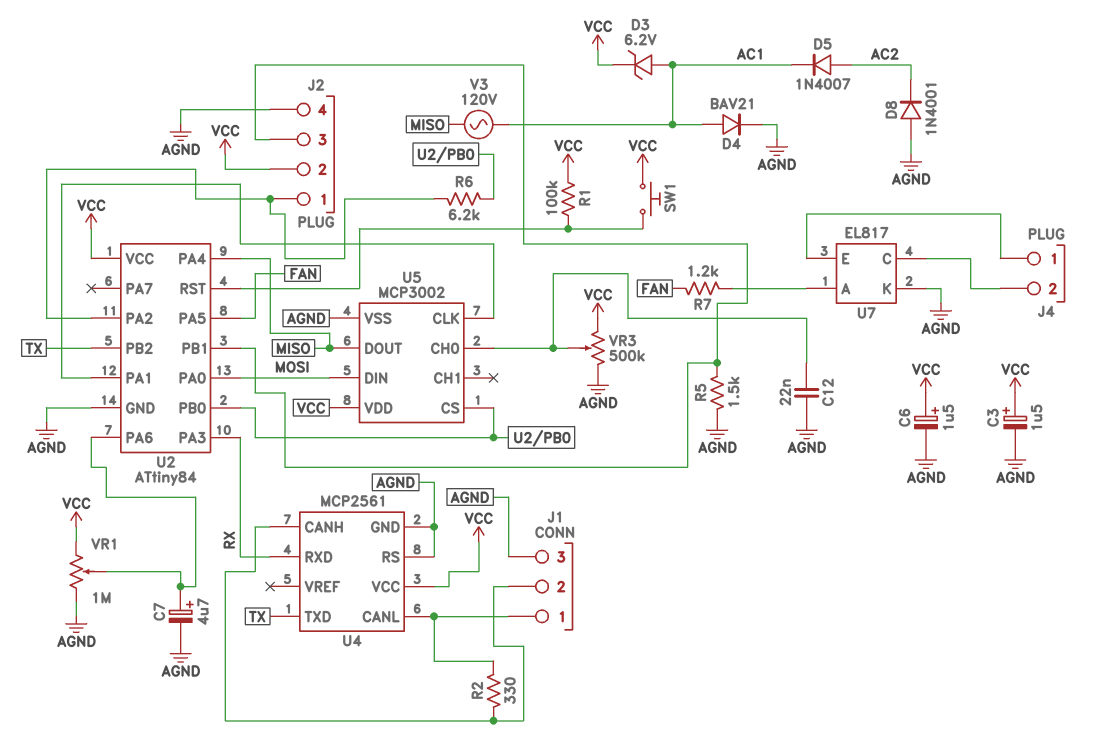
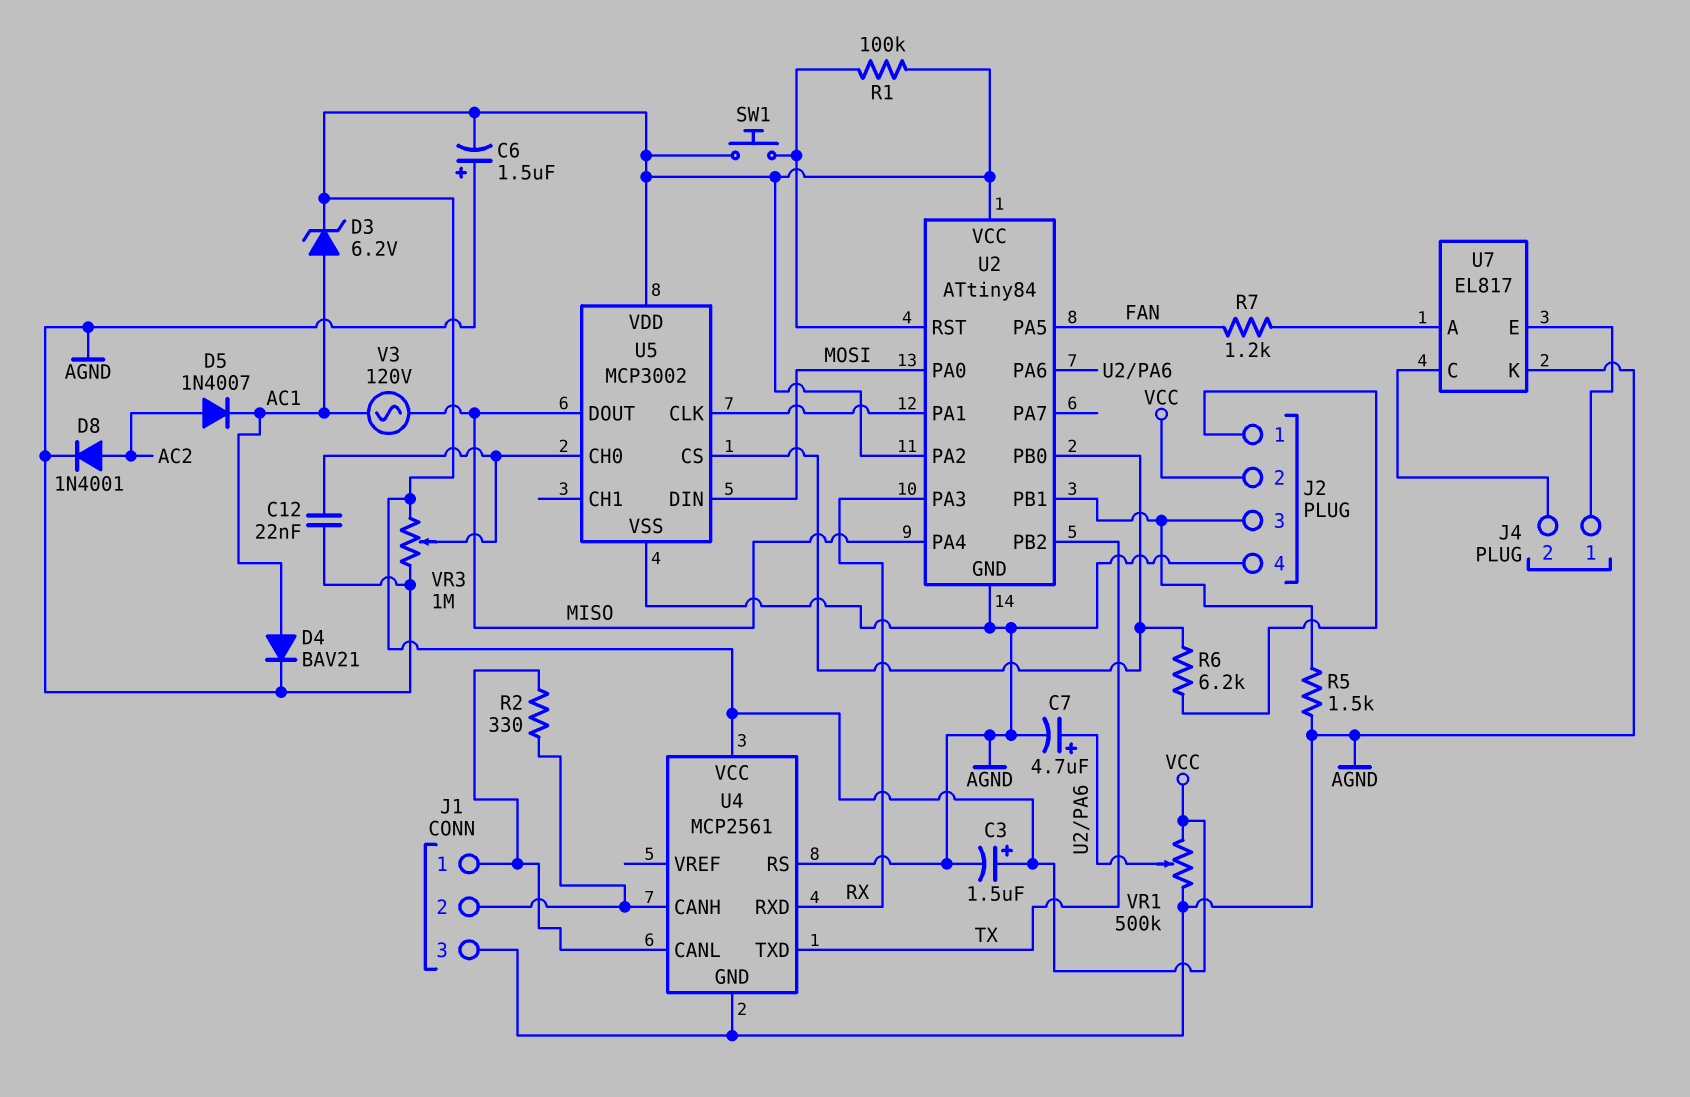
C6: 1.5uF (plus VCC, minus AGND) -> 1.5uF (plus AGND, minus VCC)
D8: diode 1N4001 (A AGND, K AC2) -> diode 1N4001 (A AC2, K AGND)
U2 pin PA2: J2/1 -> VCC
VR1: 1M (AGND, VCC, wiper U2/PA6) -> 500k (AGND, VCC, wiper U2/PA6)
VR3: 500k (AGND, VCC, wiper U5/CH0) -> 1M (AGND, VCC, wiper U5/CH0)

